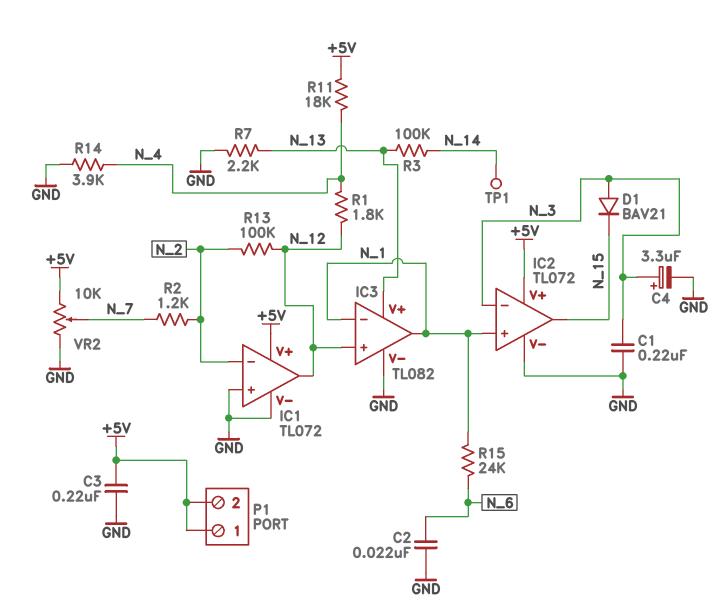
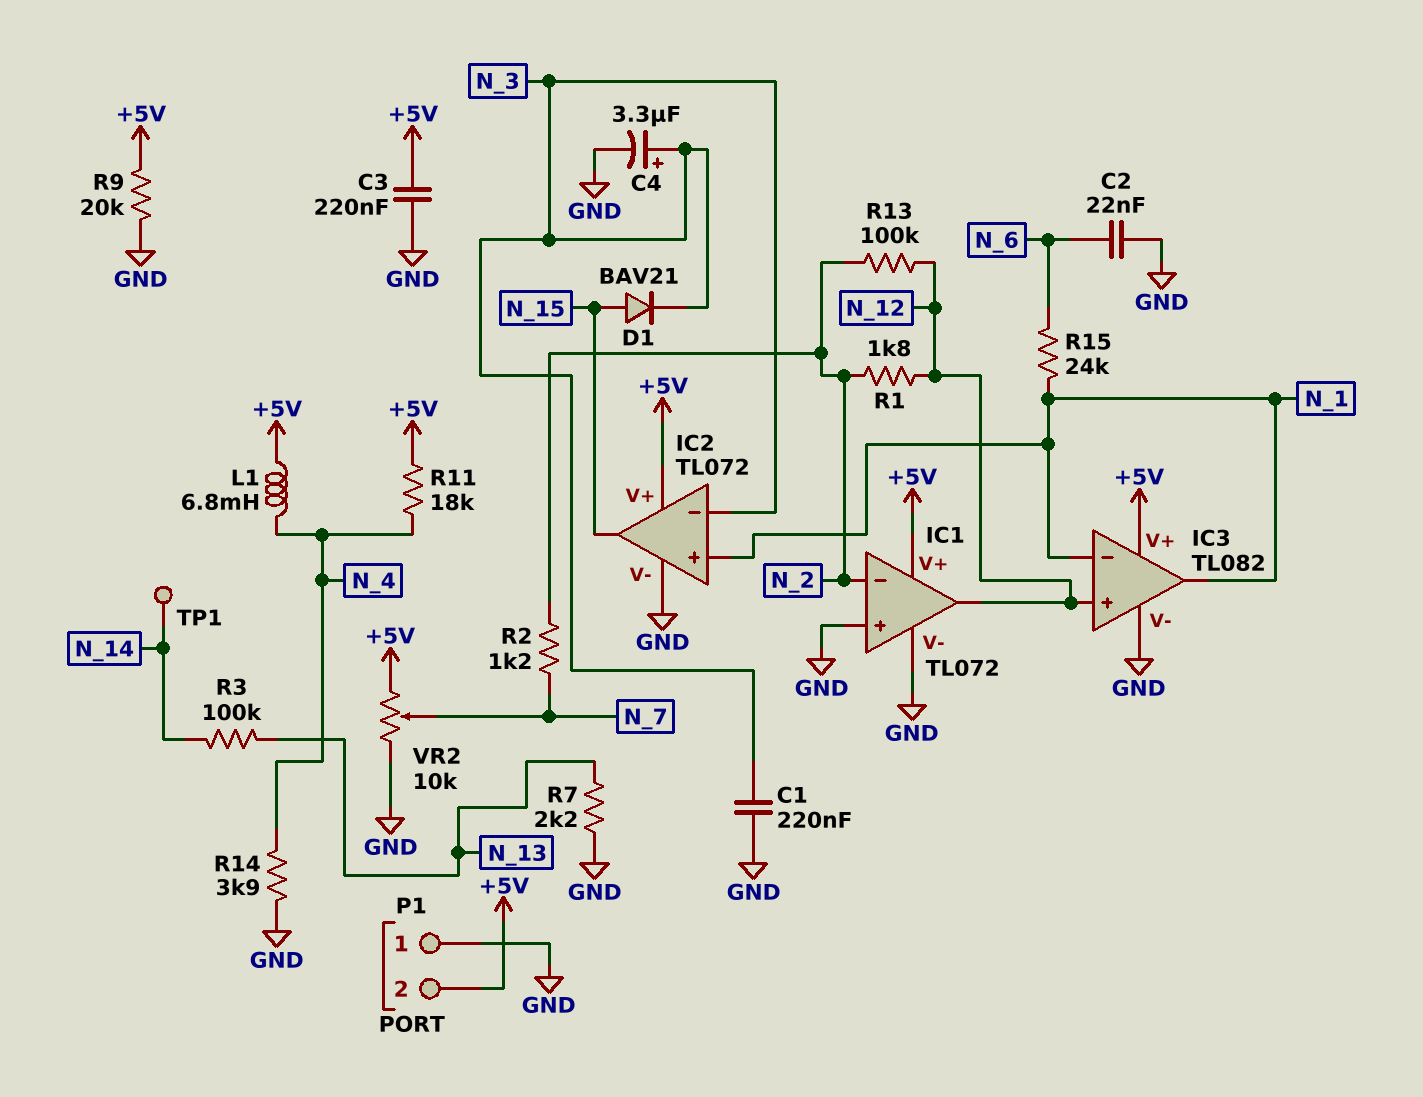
D1: diode BAV21 (A N_3, K N_15) -> diode BAV21 (A N_15, K N_3)
IC3 pin V+: N_13 -> +5V
L1: none -> 6.8mH (+5V, N_4)
P1 pin 1: +5V -> GND
R1: 1.8k (N_4, N_12) -> 1.8k (N_2, N_12)
R9: none -> 20k (+5V, GND)

